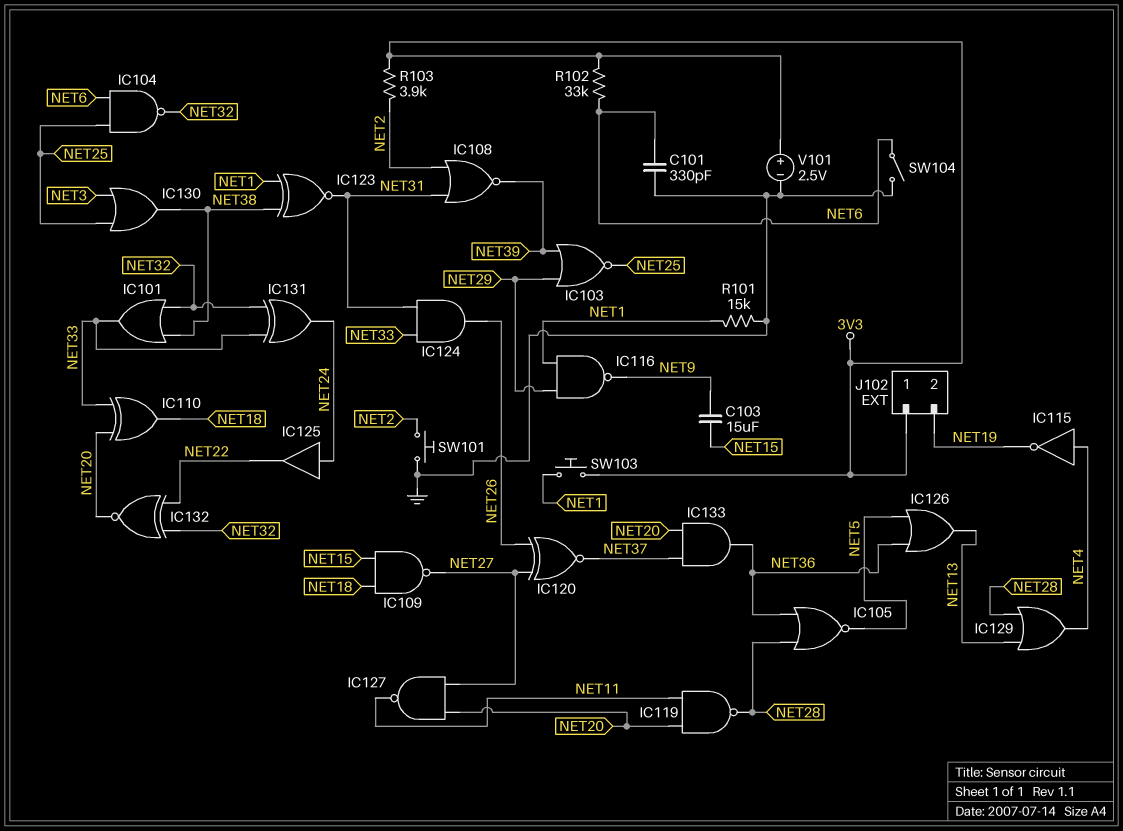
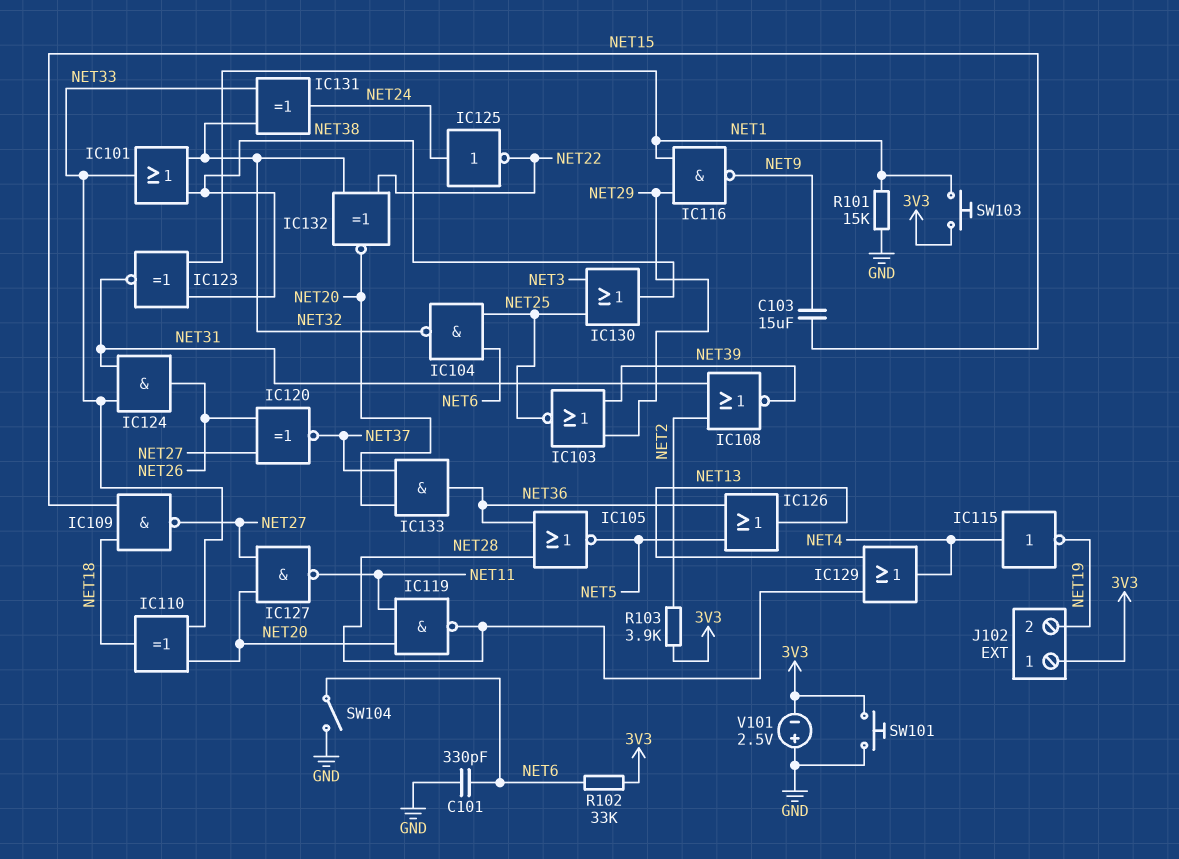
IC125: buffer (in NET24, out NET22) -> NOT (in NET24, out NET22)
SW101: button (GND, NET2) -> button (3V3, GND)
V101: 2.5V (plus 3V3, minus GND) -> 2.5V (plus GND, minus 3V3)

